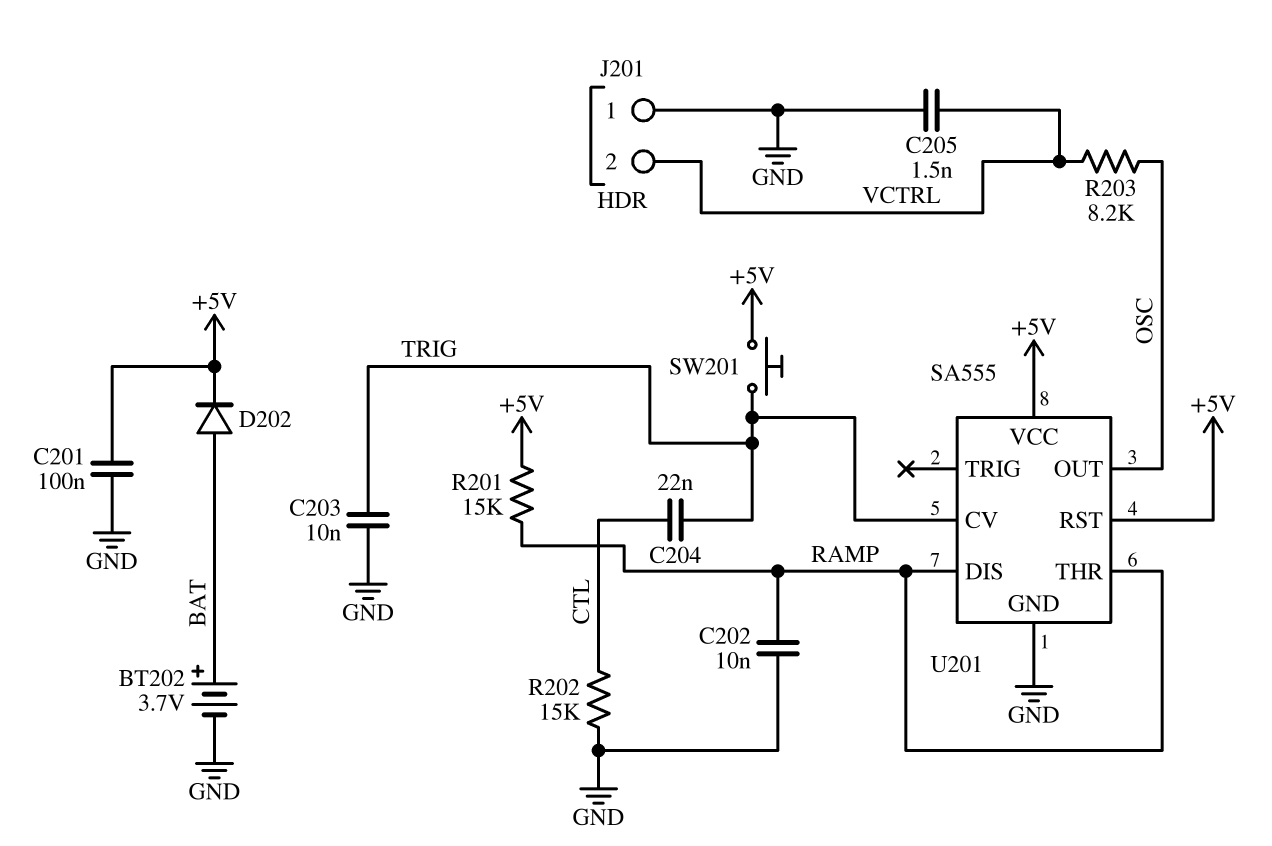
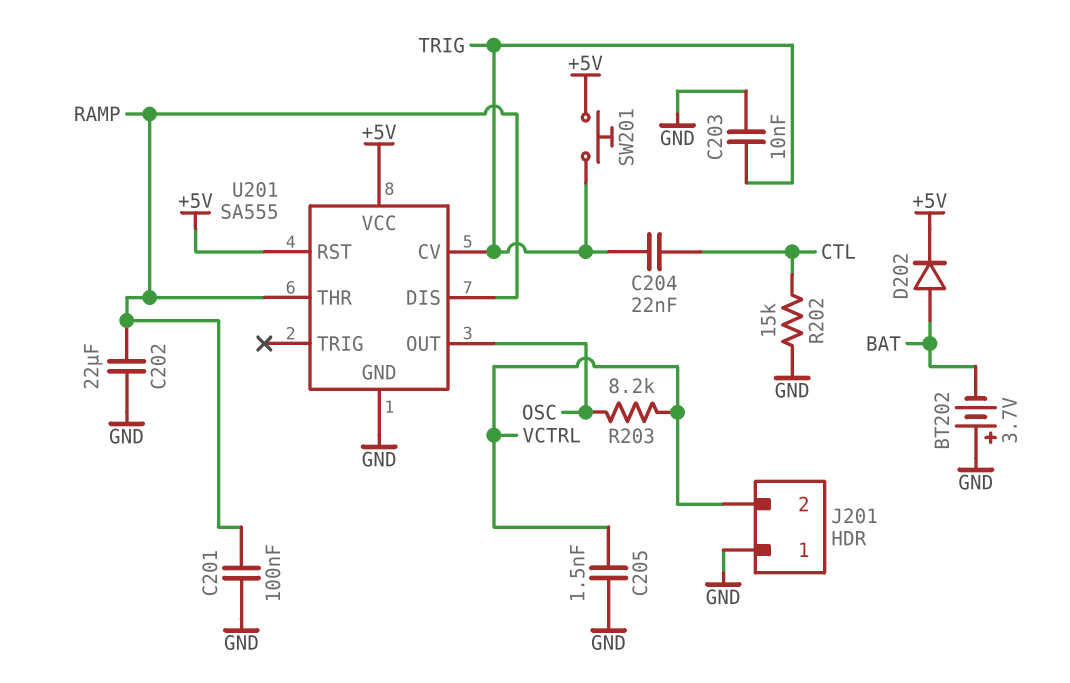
BT202: 3.7V (plus BAT, minus GND) -> 3.7V (plus GND, minus BAT)
C201: 100nF (+5V, GND) -> 100nF (GND, RAMP)
C202: 10nF (GND, RAMP) -> 22uF (GND, RAMP)
R201: 15k (+5V, RAMP) -> none

